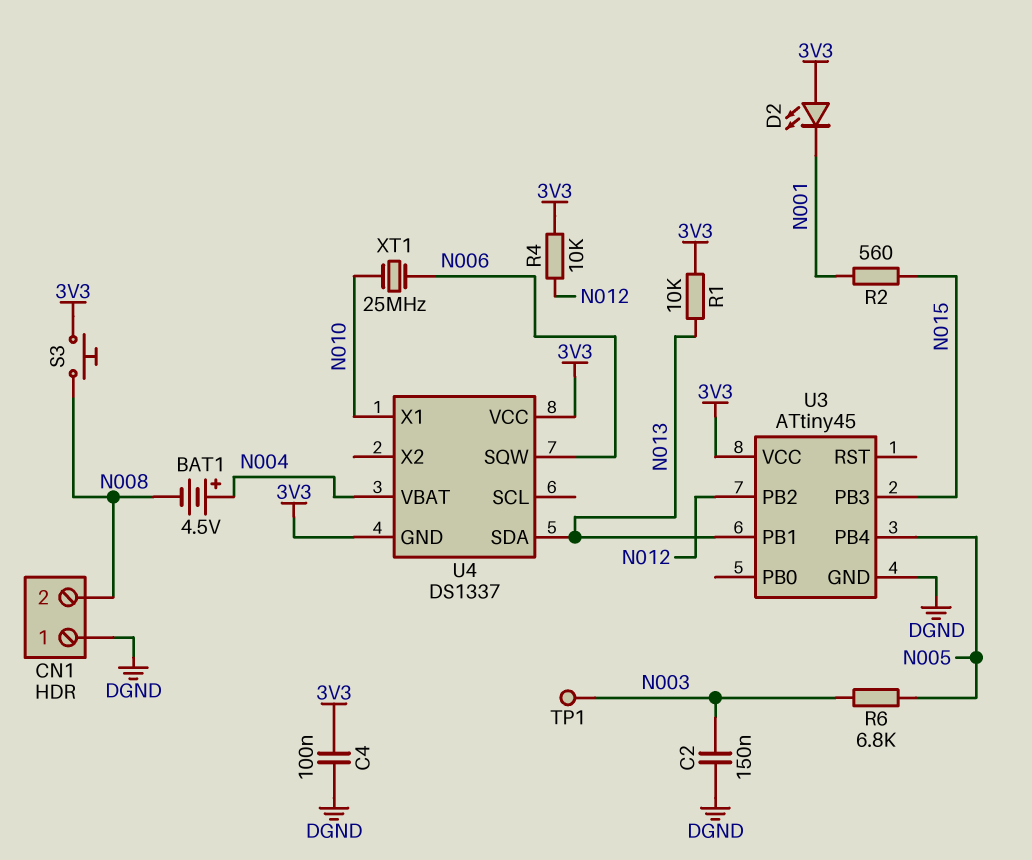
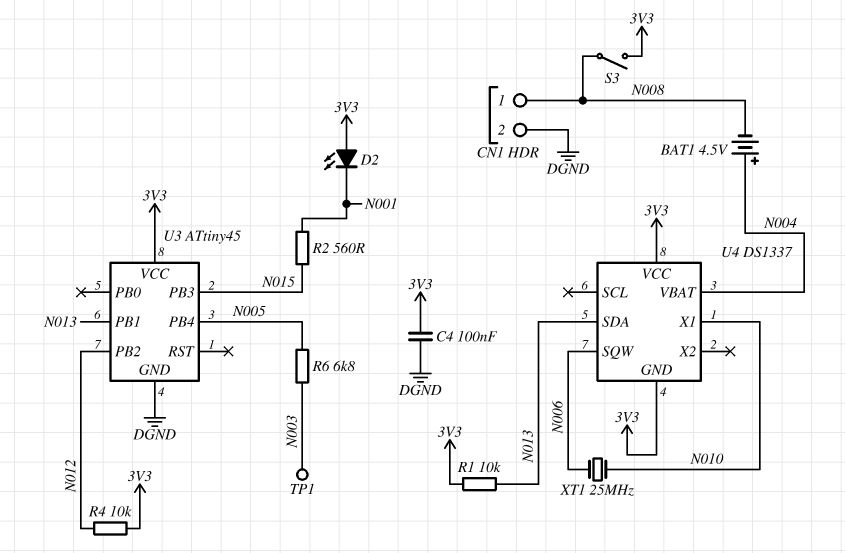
C2: 150nF (DGND, N003) -> none
CN1 pin 1: DGND -> N008
CN1 pin 2: N008 -> DGND
S3: button (3V3, N008) -> switch (3V3, N008)

